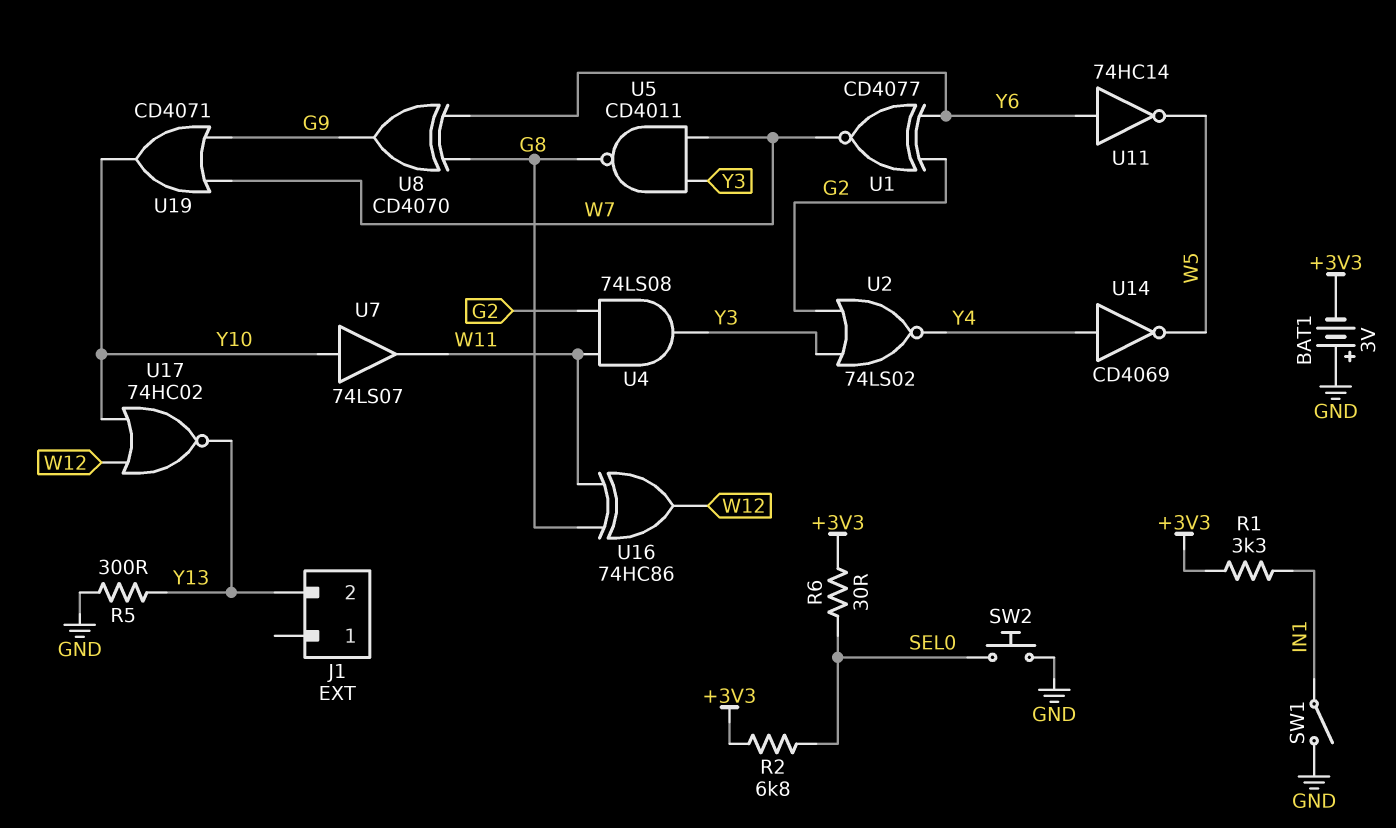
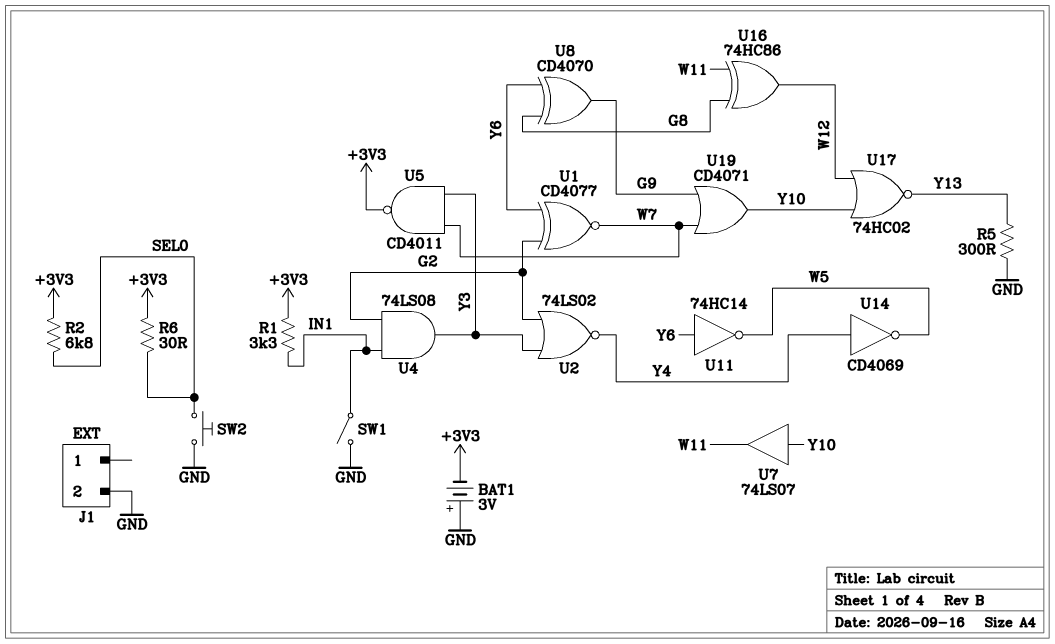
J1 pin 2: Y13 -> GND
U4: AND 74LS08 (in G2, in W11, out Y3) -> AND 74LS08 (in G2, in IN1, out Y3)
U5: NAND CD4011 (in W7, in Y3, out G8) -> NAND CD4011 (in W7, in Y3, out +3V3)

